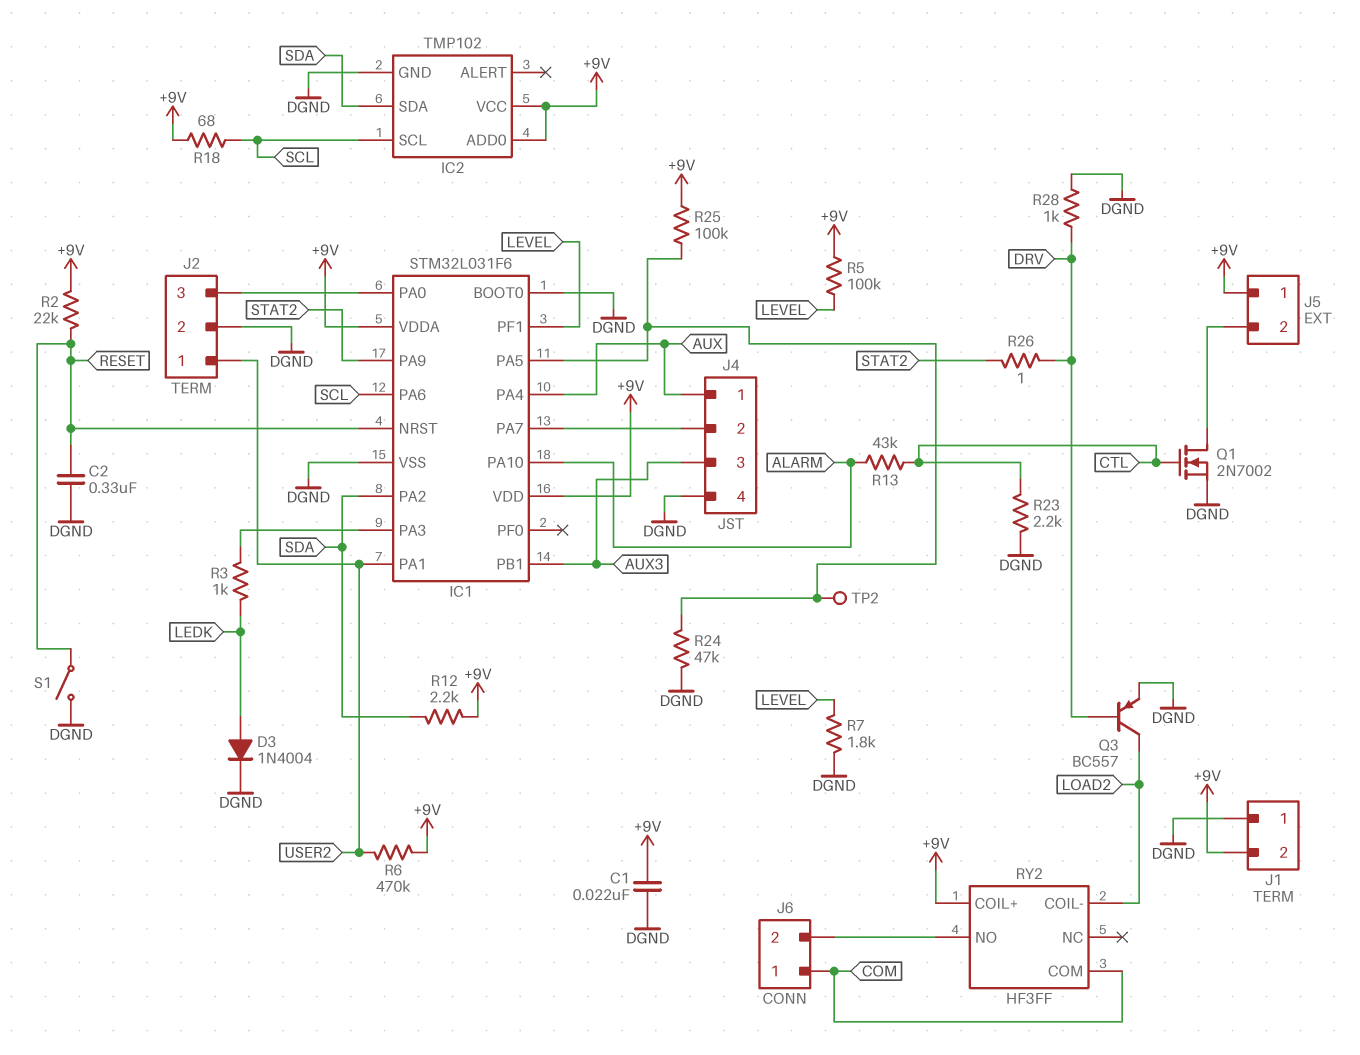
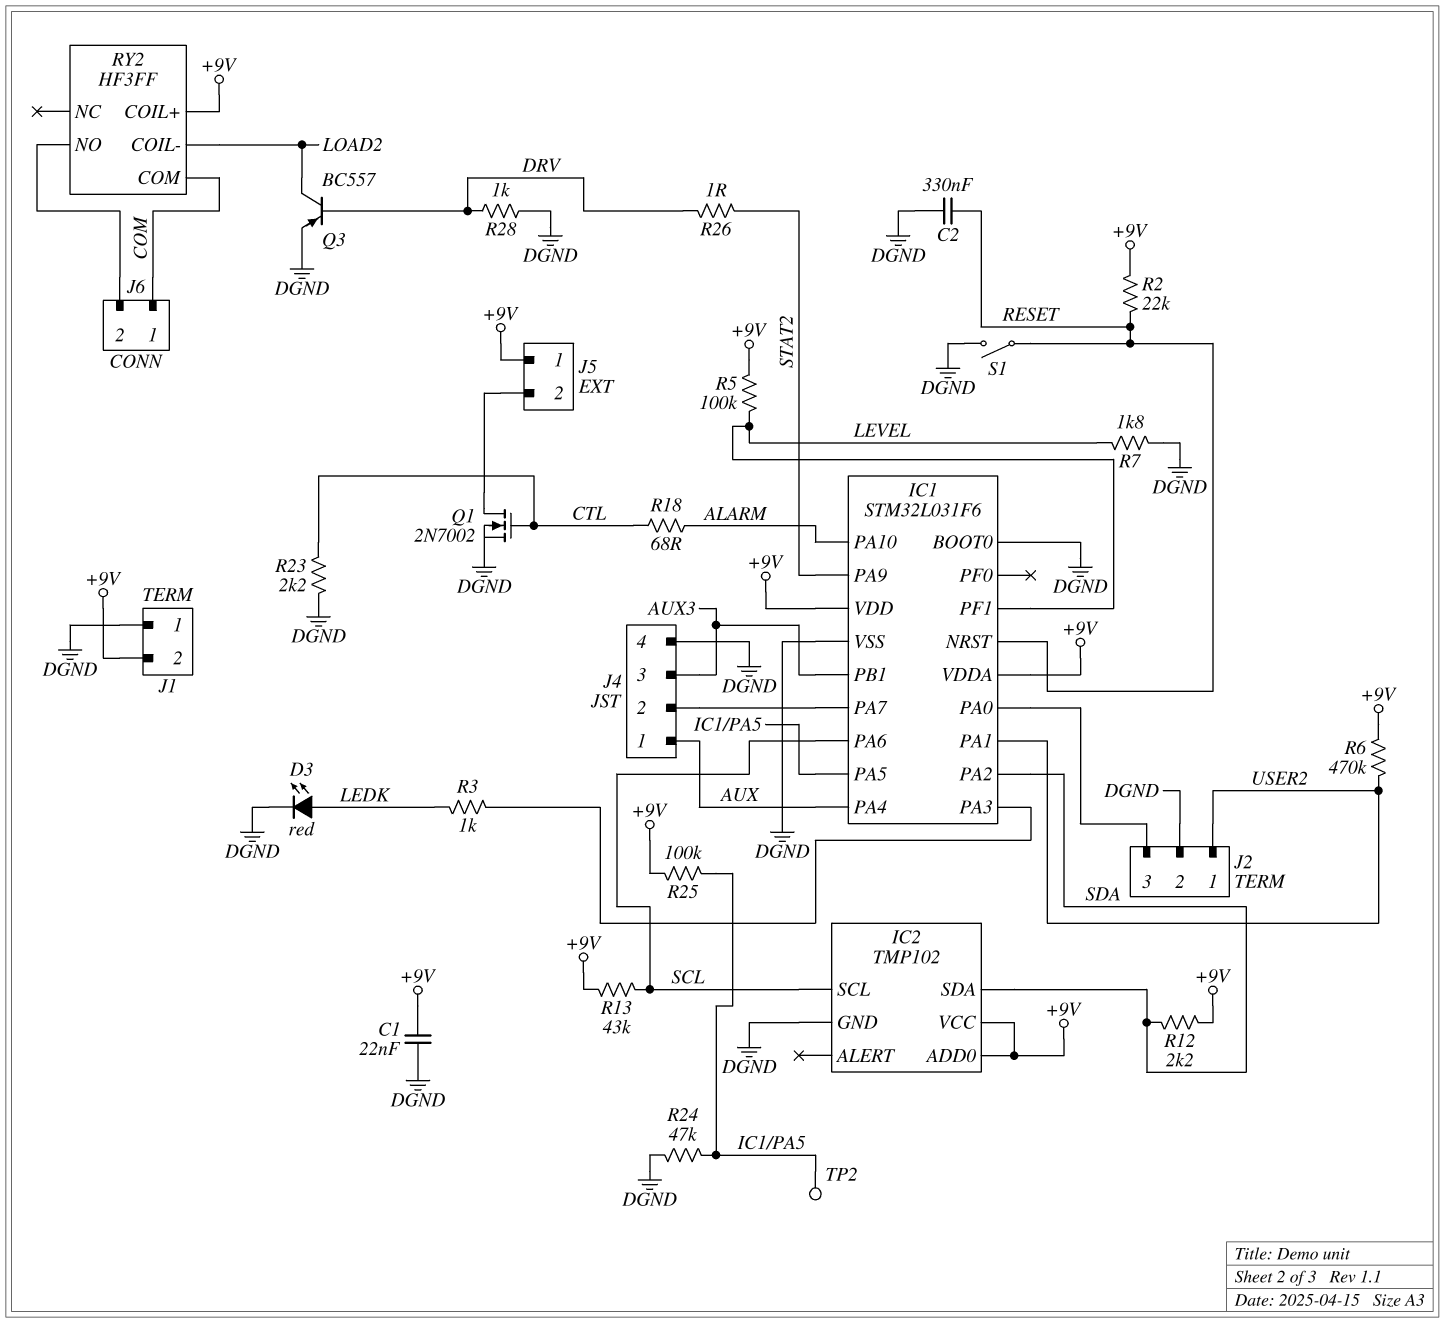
D3: diode 1N4004 (A LEDK, K DGND) -> LED red (A LEDK, K DGND)
R13: 43k (ALARM, CTL) -> 43k (+9V, SCL)
R18: 68 (+9V, SCL) -> 68 (ALARM, CTL)

